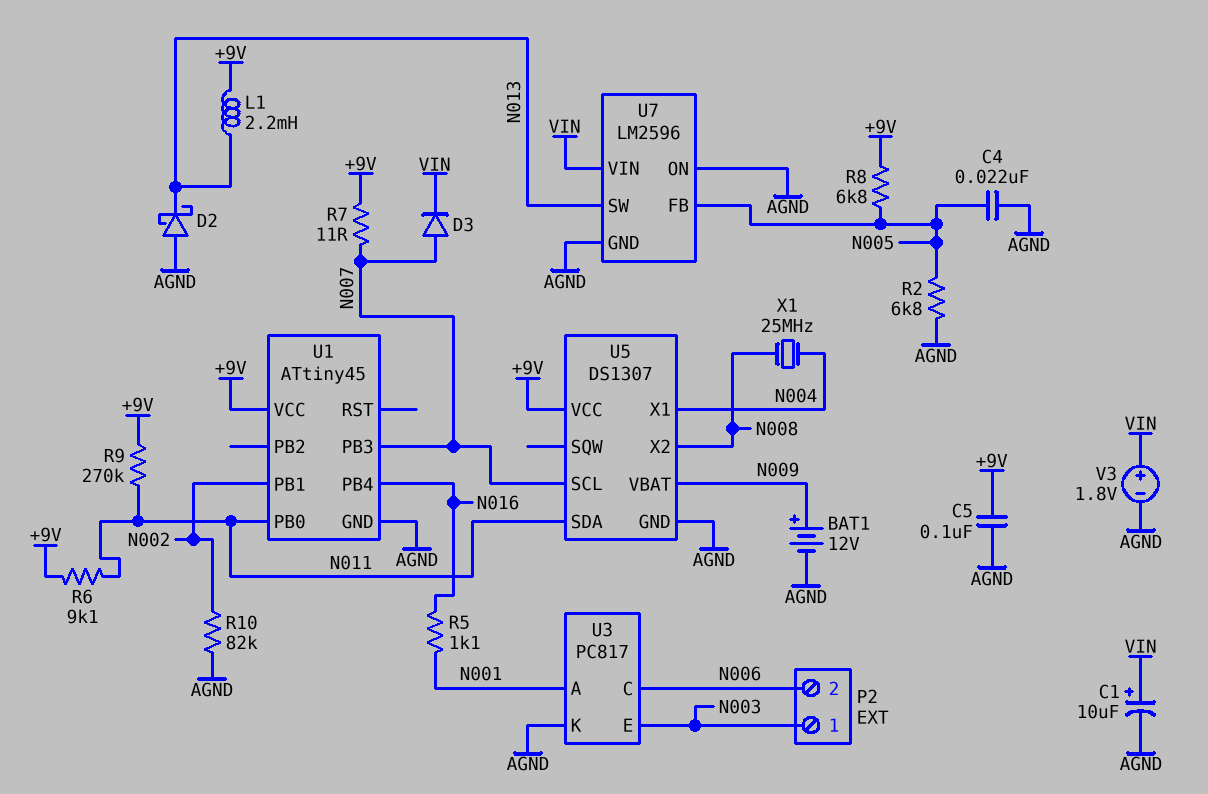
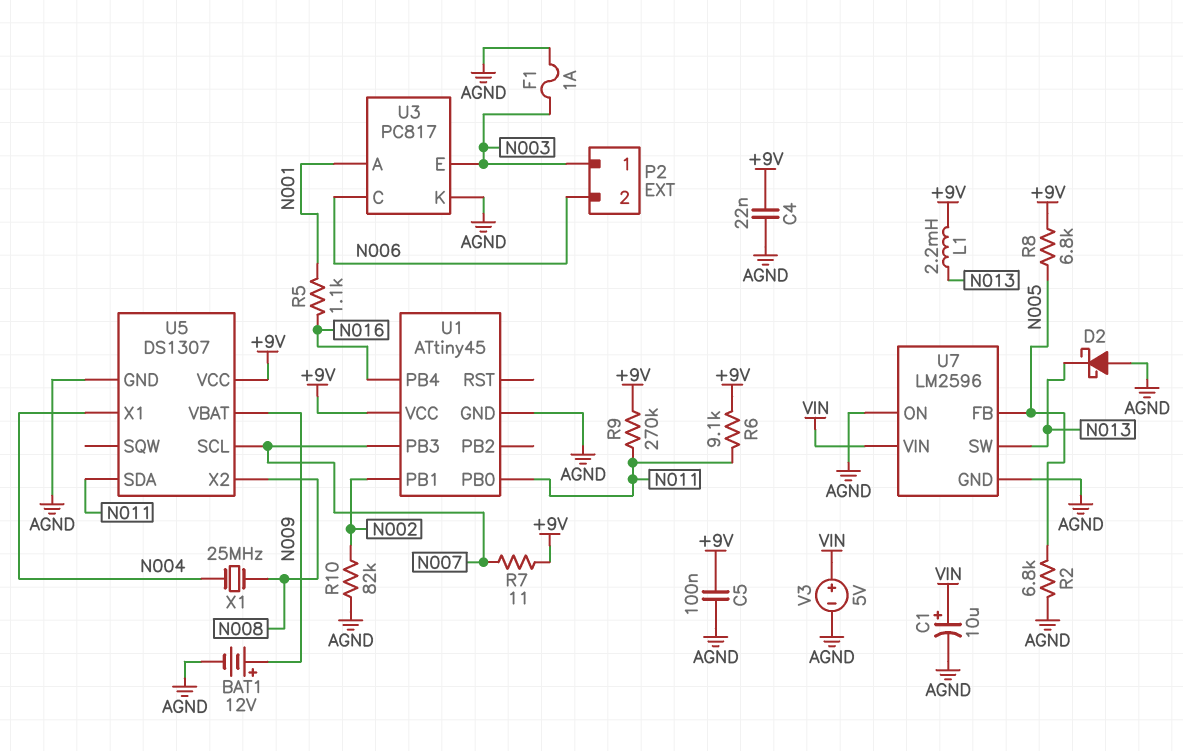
C4: 22nF (AGND, N005) -> 22nF (+9V, AGND)
D3: diode (A N007, K VIN) -> none
F1: none -> 1A (AGND, N003)
V3: 1.8V (plus VIN, minus AGND) -> 5V (plus VIN, minus AGND)

